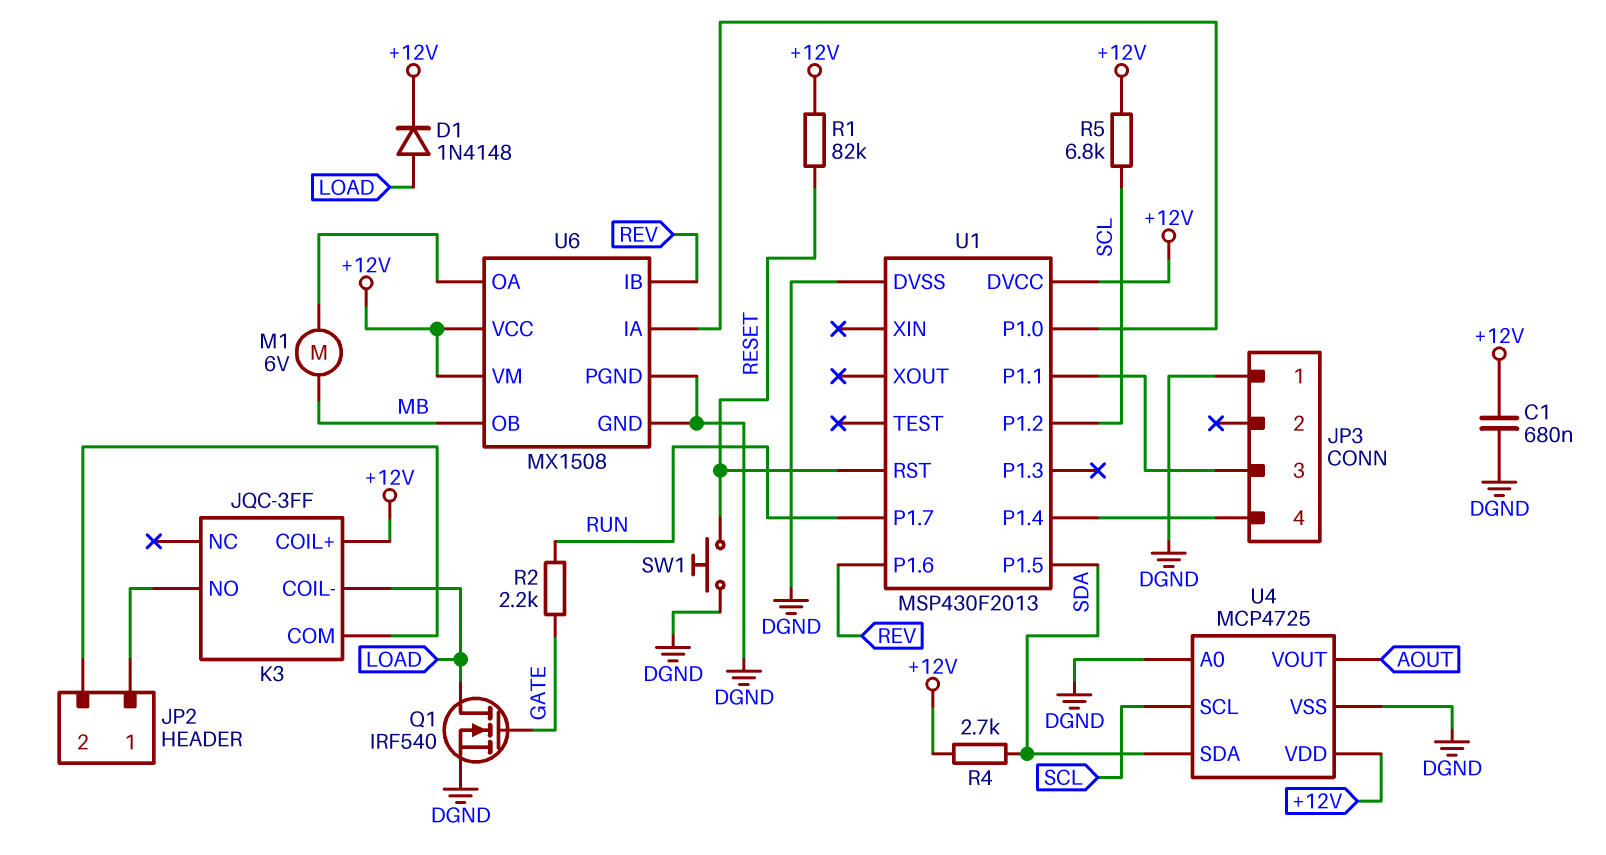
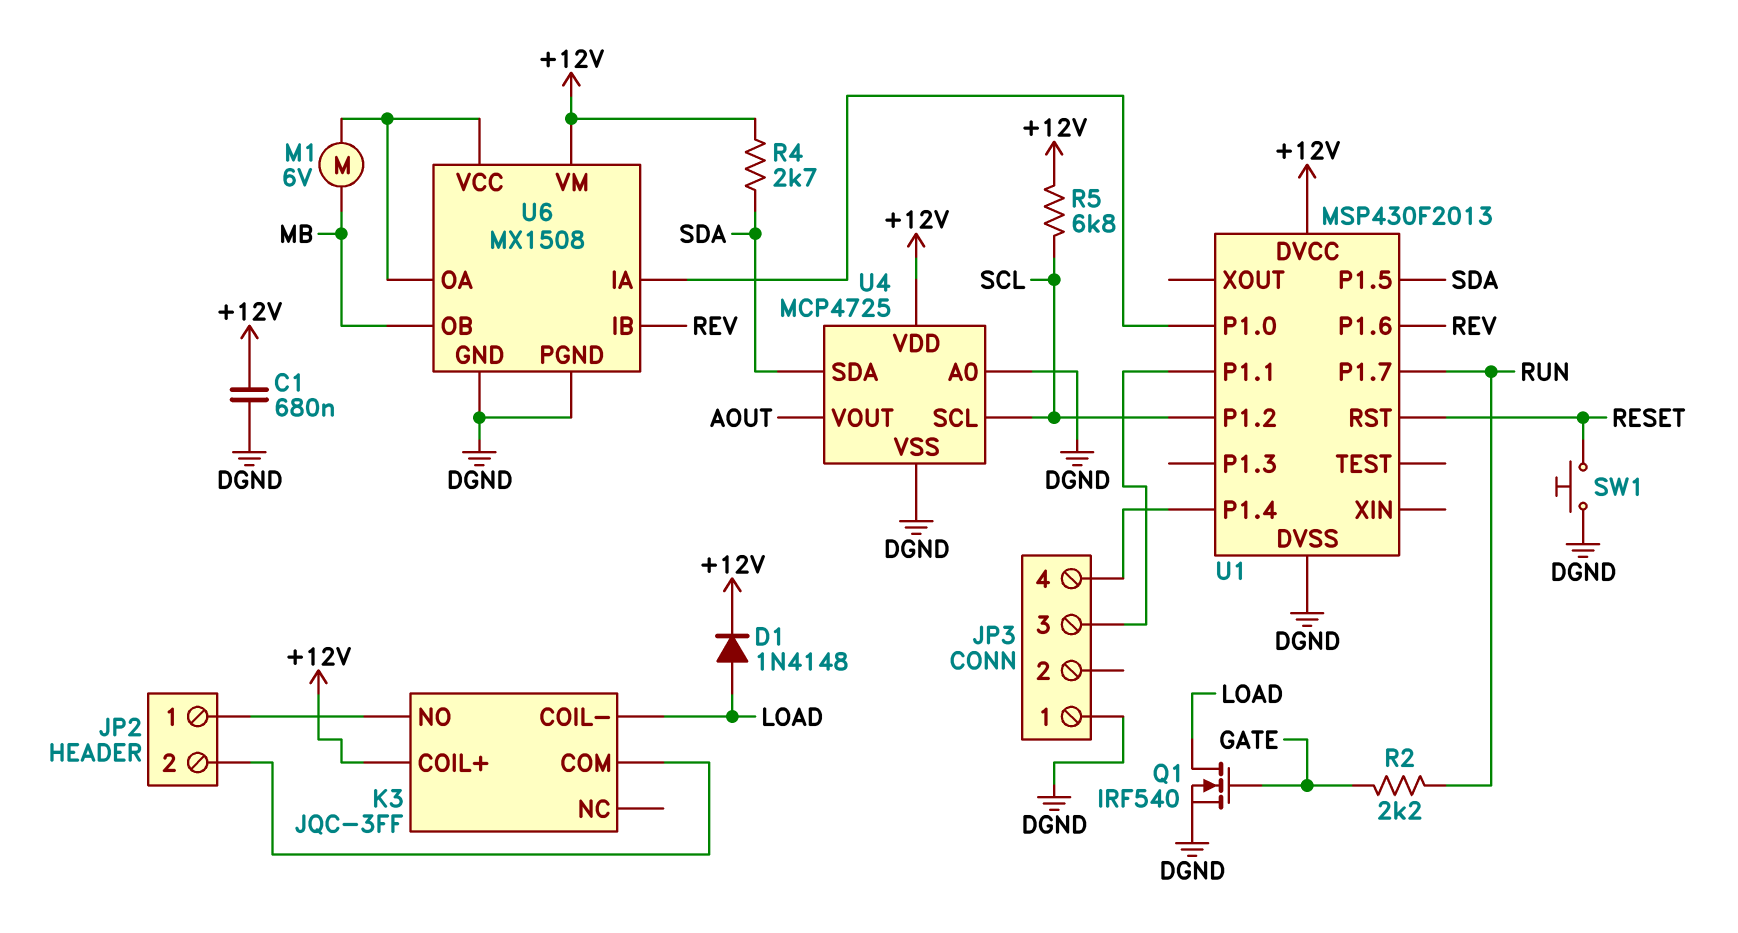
R1: 82k (+12V, RESET) -> none
U6 pin VCC: +12V -> U6/OA

